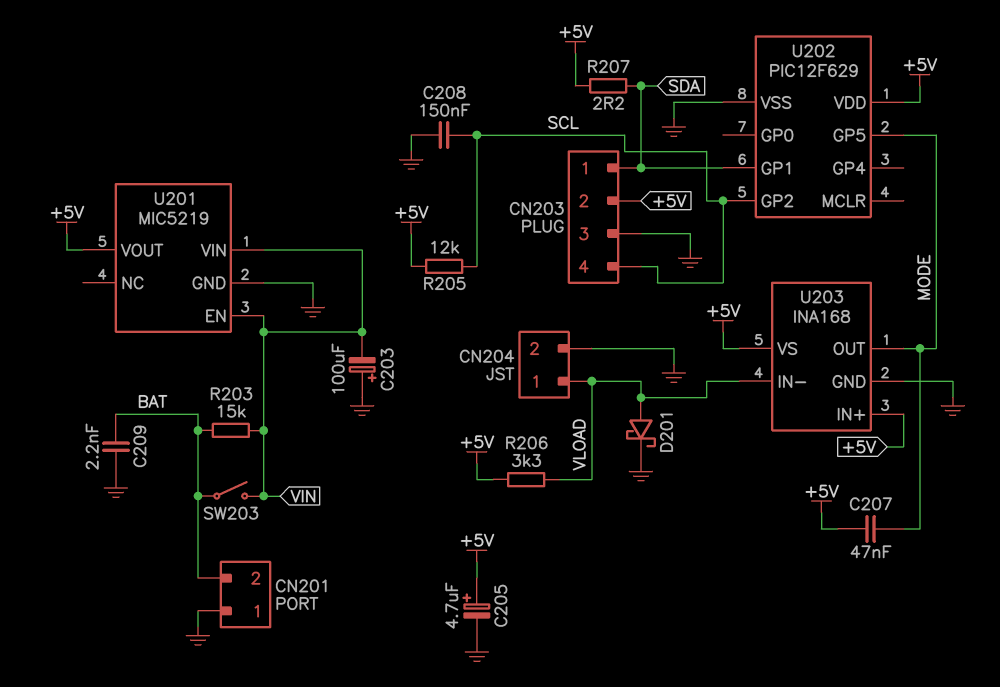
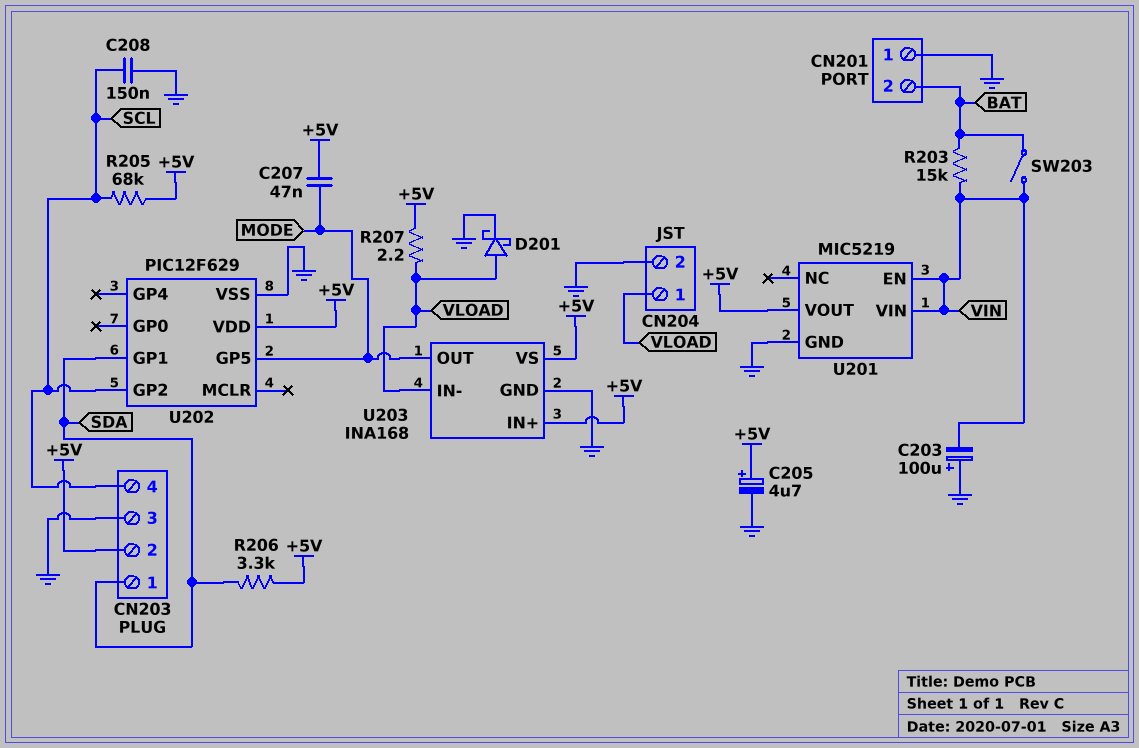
C209: 2.2nF (BAT, GND) -> none
R205: 12k (+5V, SCL) -> 68k (+5V, SCL)
R206: 3.3k (+5V, VLOAD) -> 3.3k (+5V, SDA)
R207: 2.2 (+5V, SDA) -> 2.2 (+5V, VLOAD)

